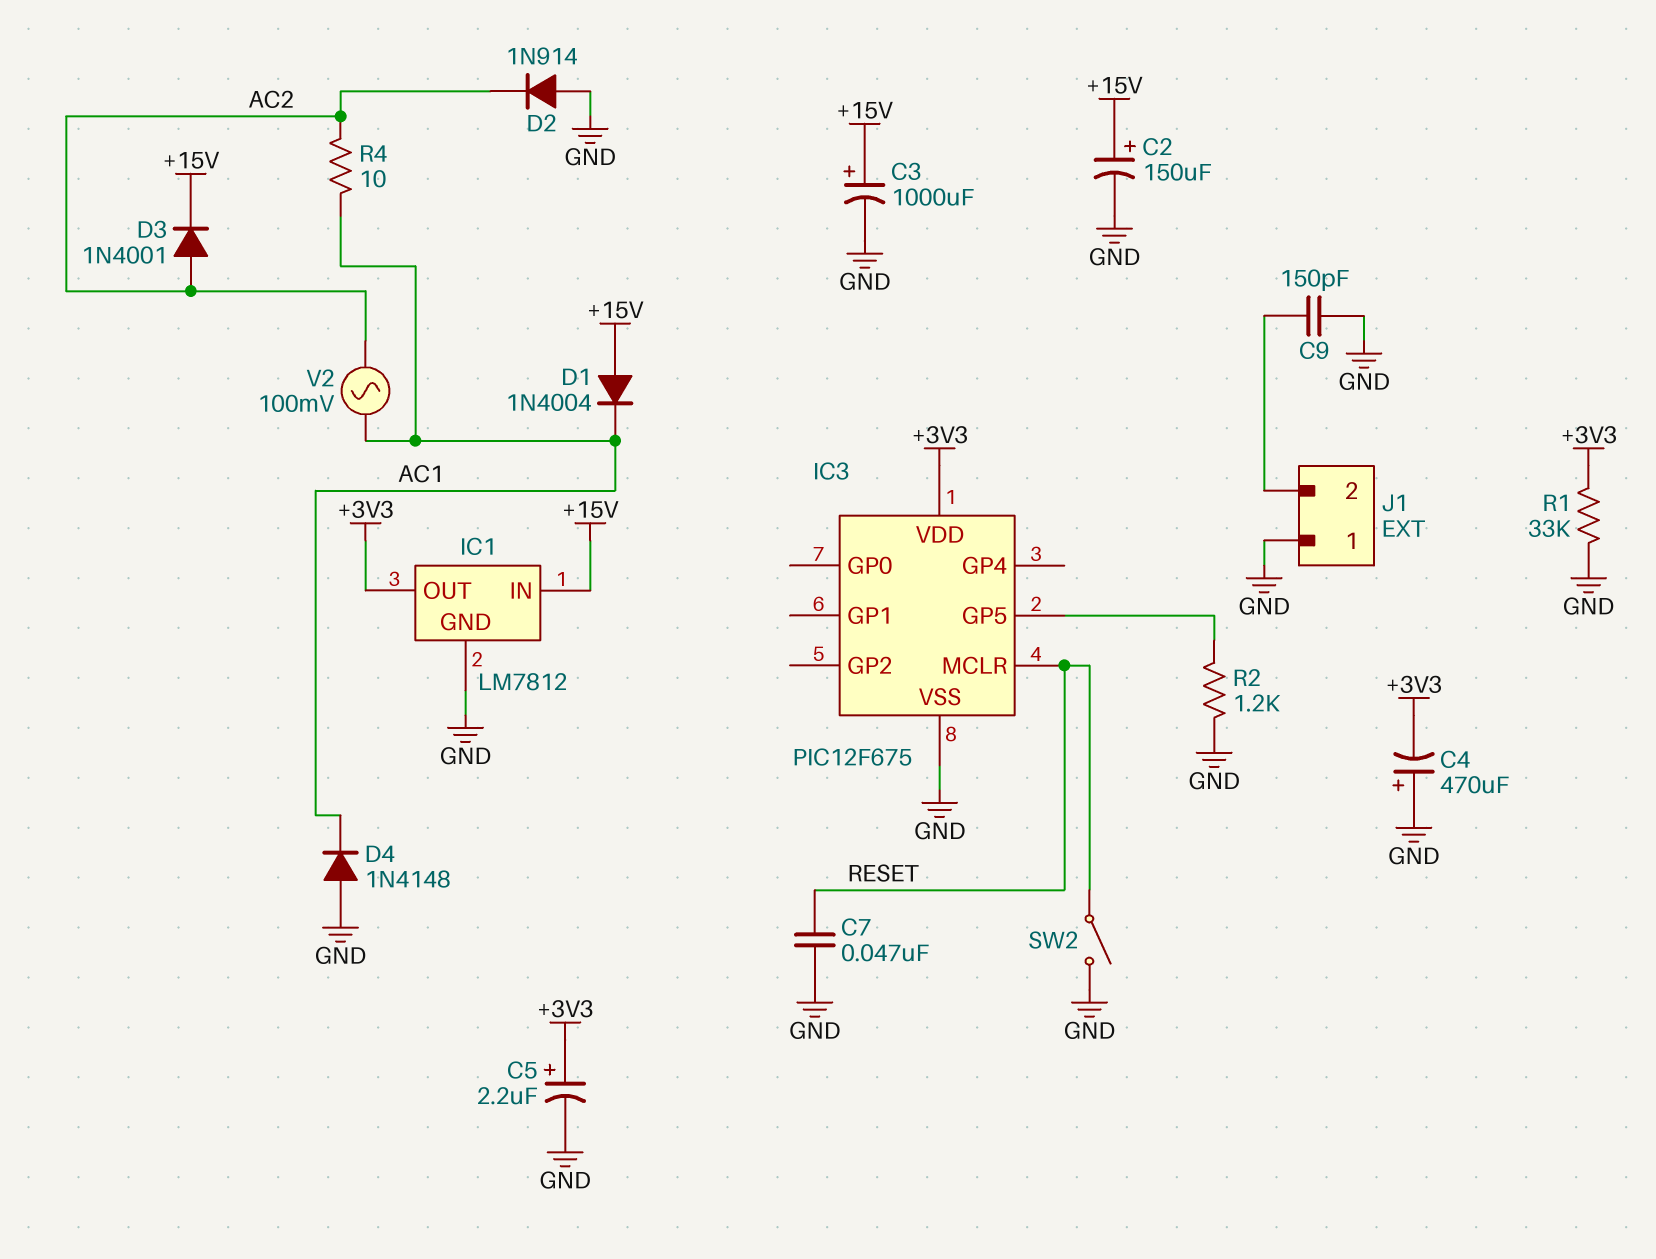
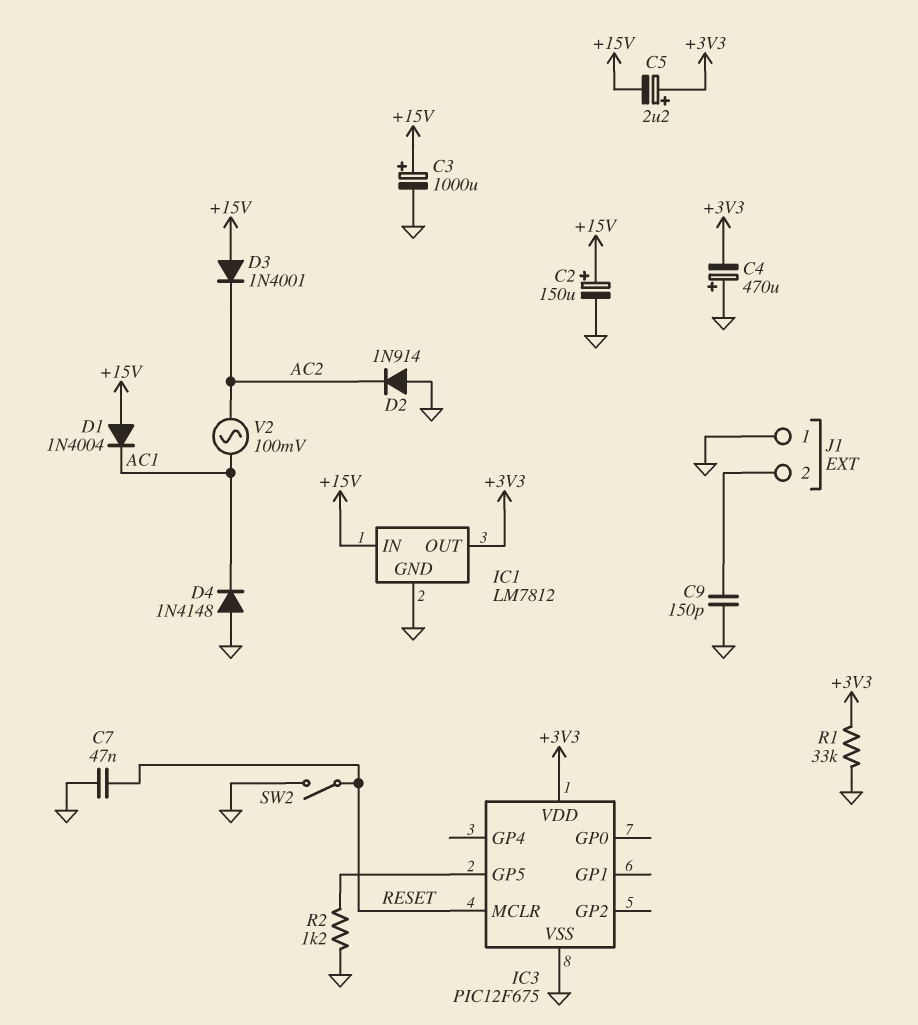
C5: 2.2uF (plus +3V3, minus GND) -> 2.2uF (plus +3V3, minus +15V)
D3: diode 1N4001 (A AC2, K +15V) -> diode 1N4001 (A +15V, K AC2)
R4: 10 (AC1, AC2) -> none

